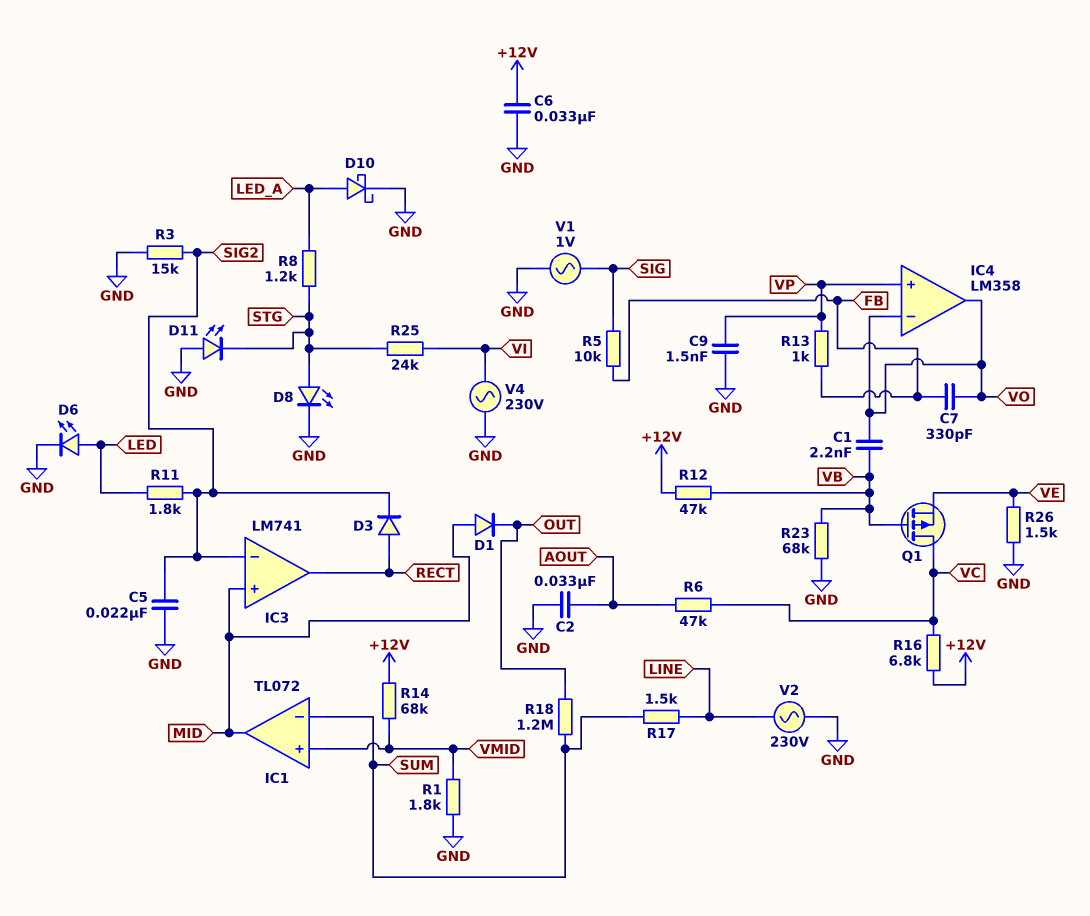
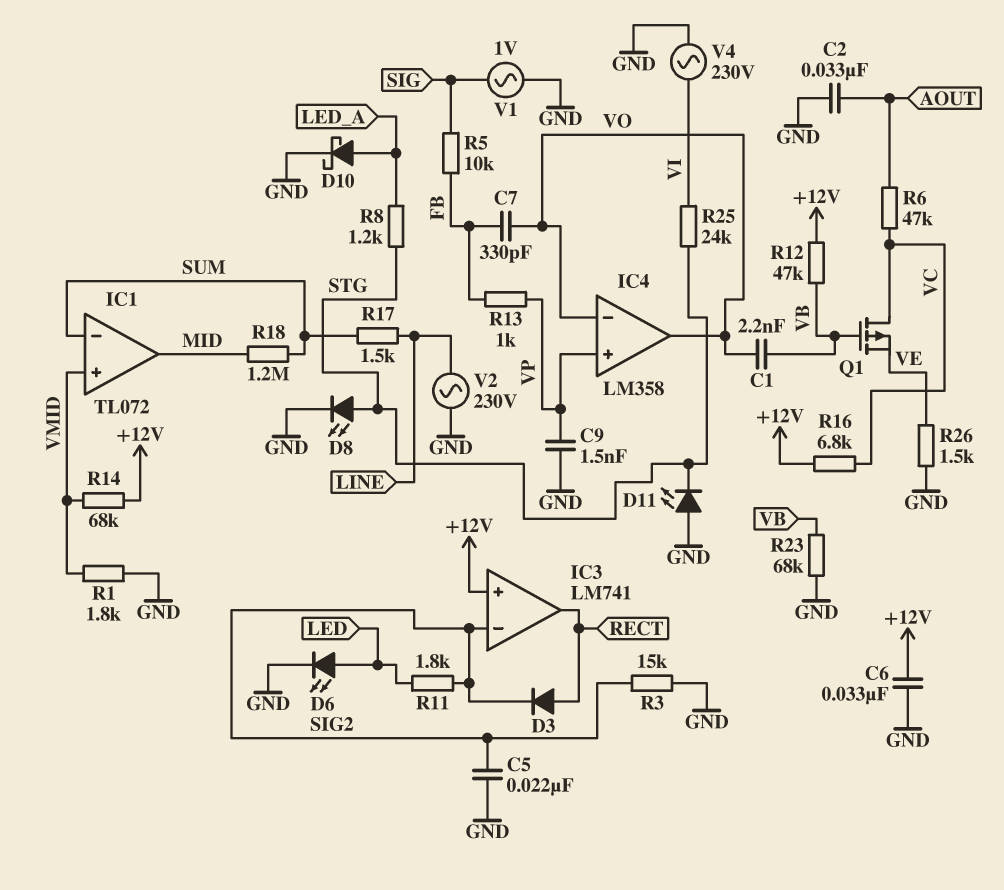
D1: diode (A MID, K OUT) -> none
IC3 pin in+: MID -> +12V
R18: 1.2M (OUT, SUM) -> 1.2M (MID, SUM)

